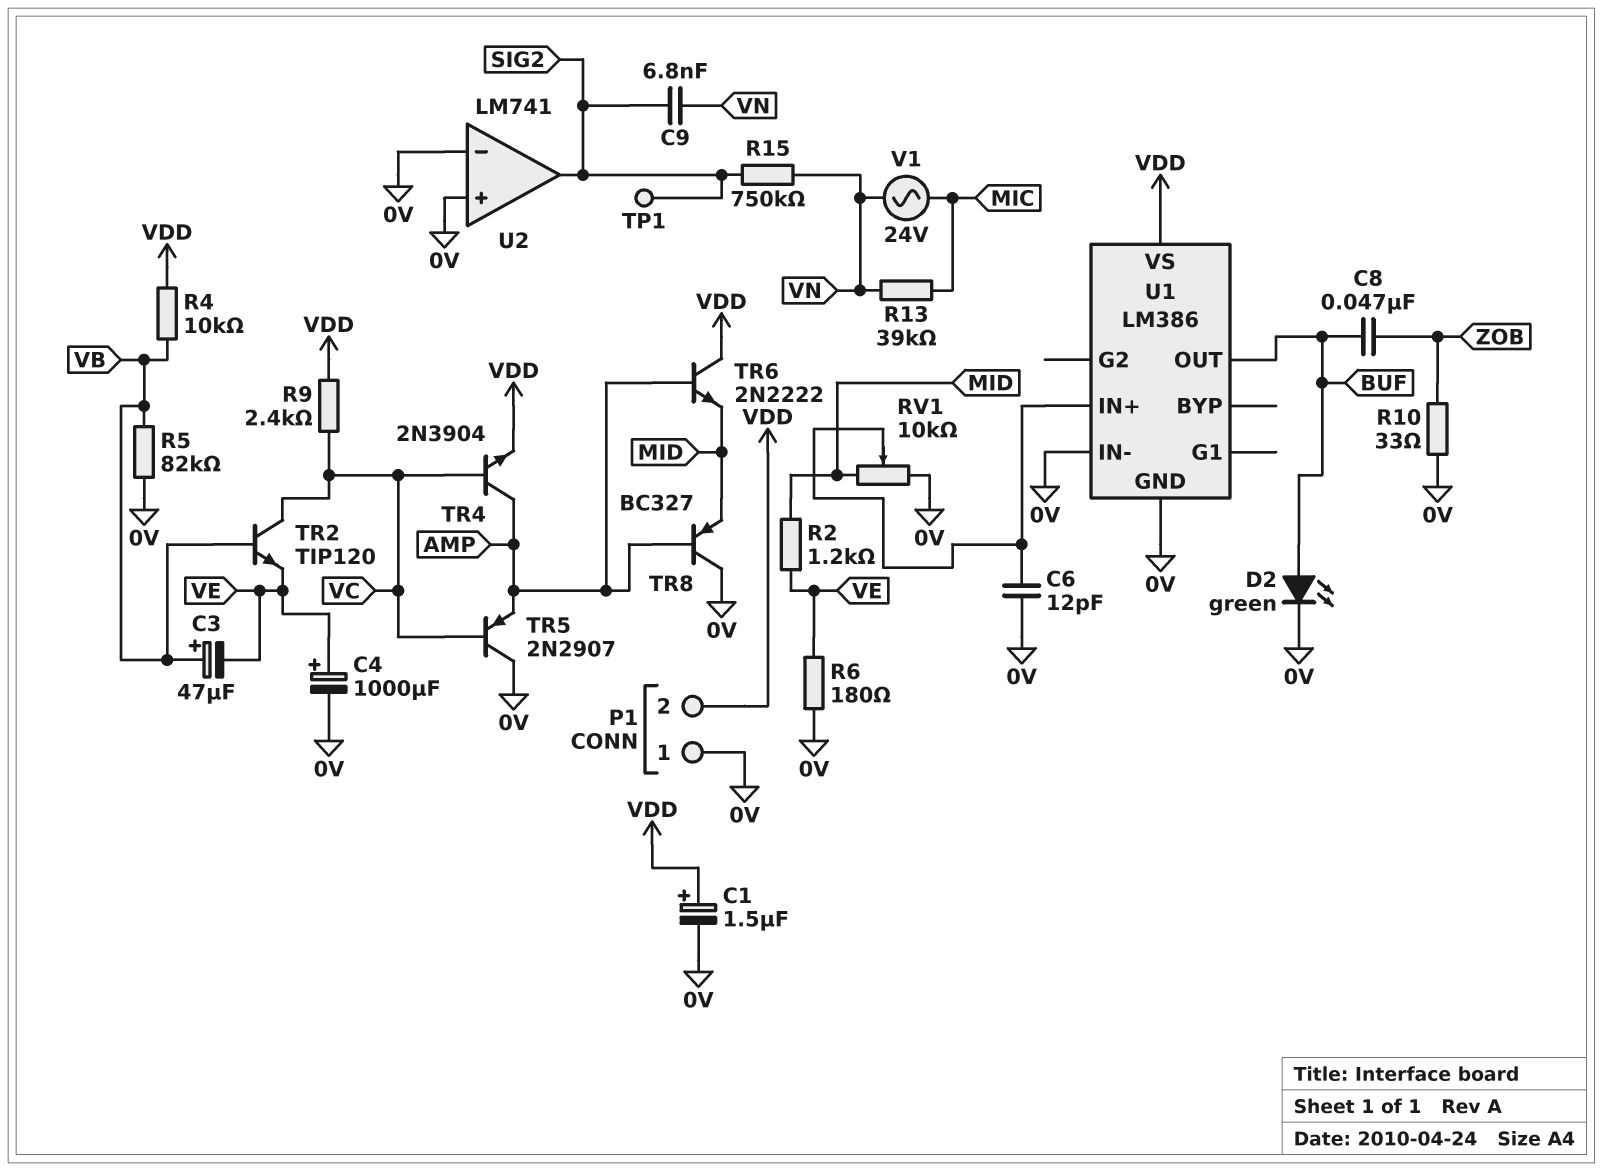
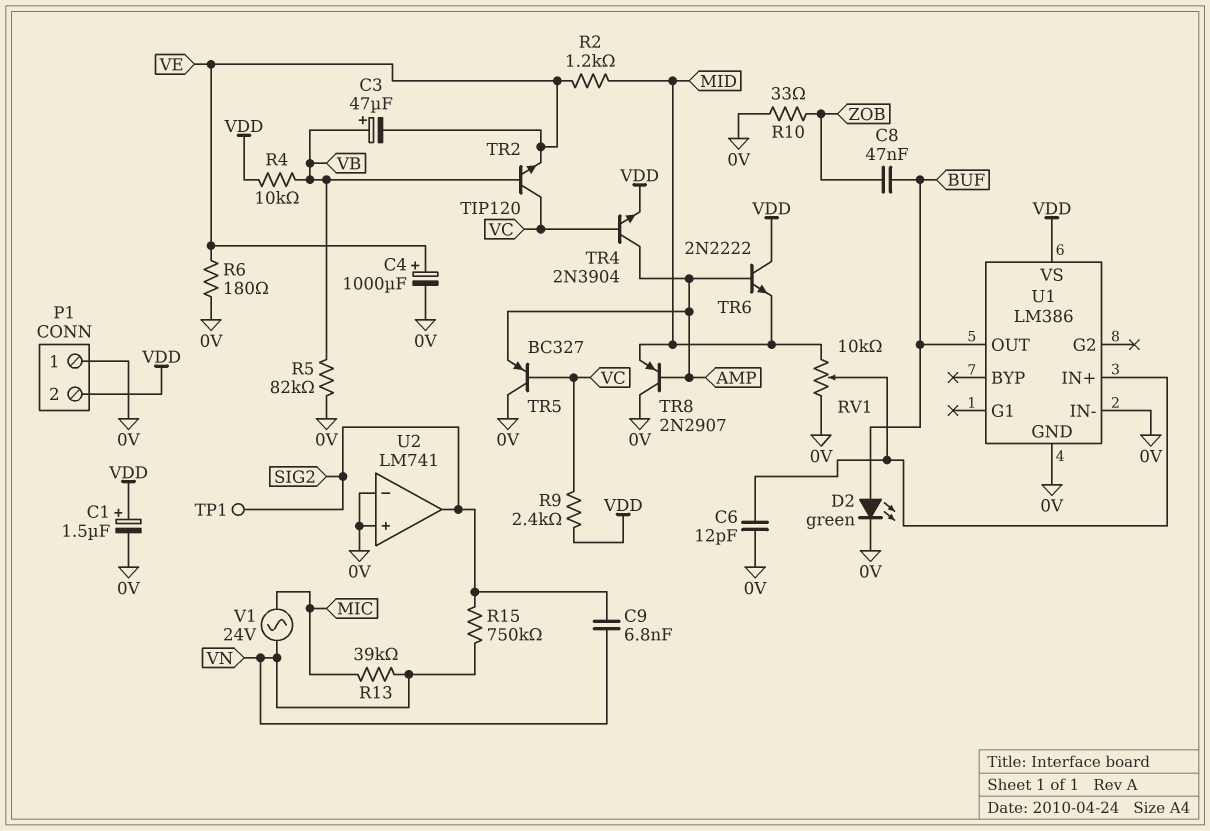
TR5: PNP 2N2907 (B VC, C 0V, E AMP) -> PNP BC327 (B VC, C 0V, E AMP)
TR8: PNP BC327 (B AMP, C 0V, E MID) -> PNP 2N2907 (B AMP, C 0V, E MID)

